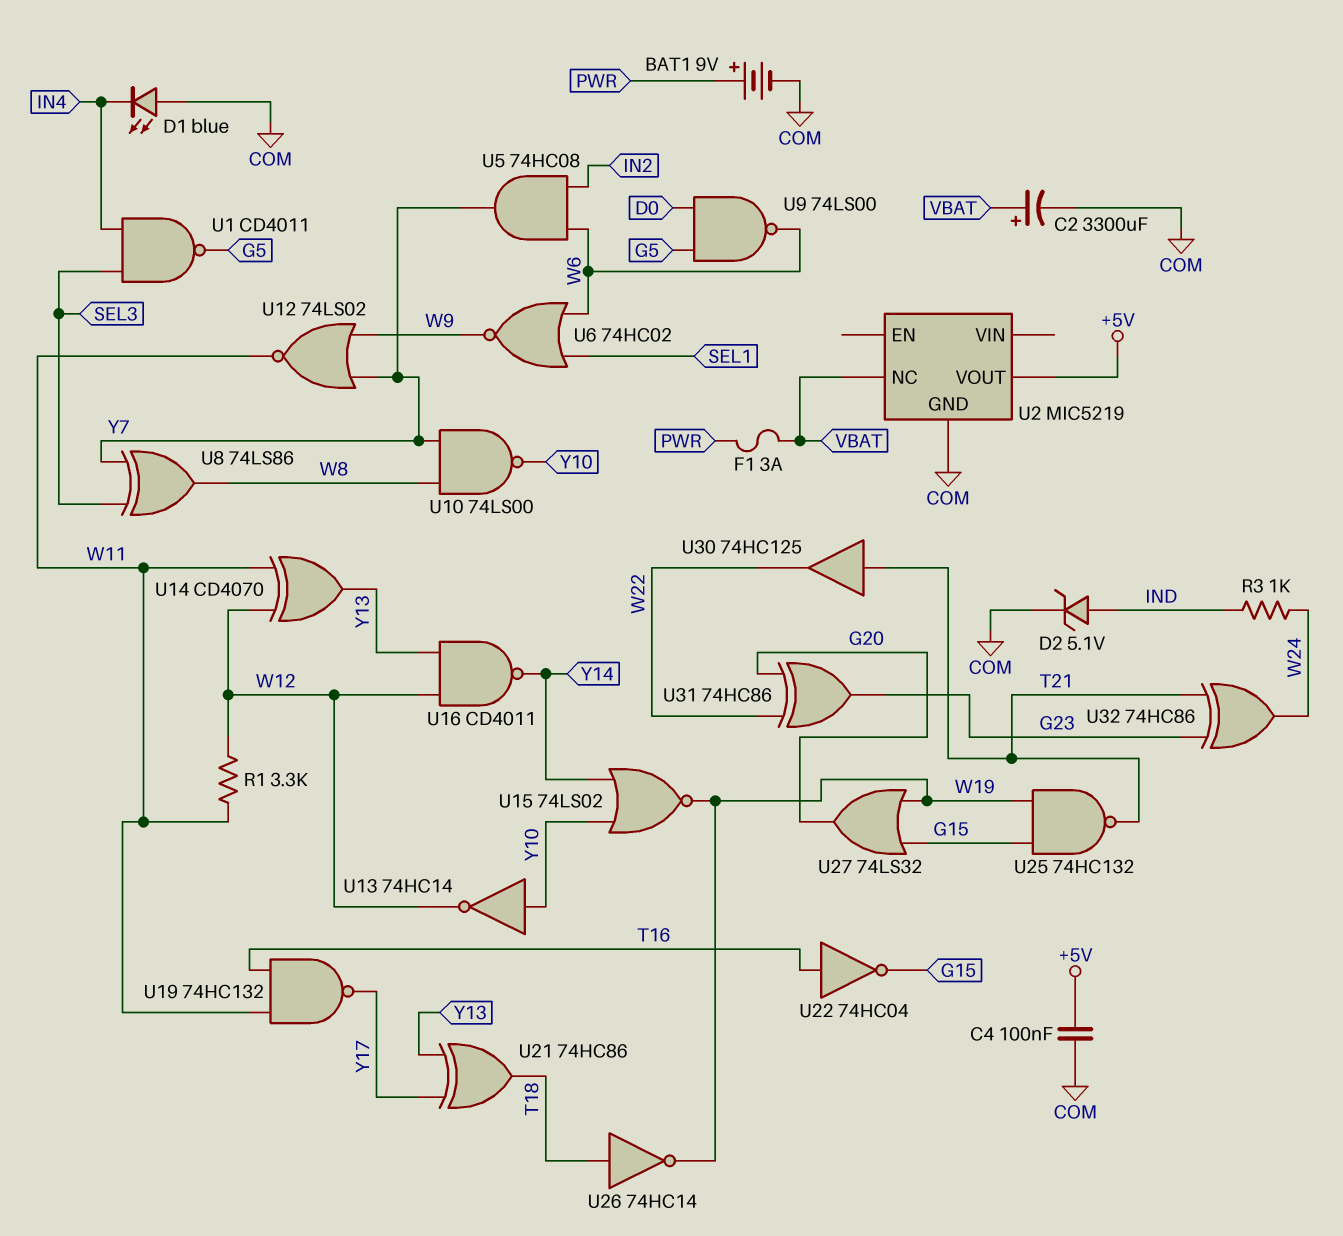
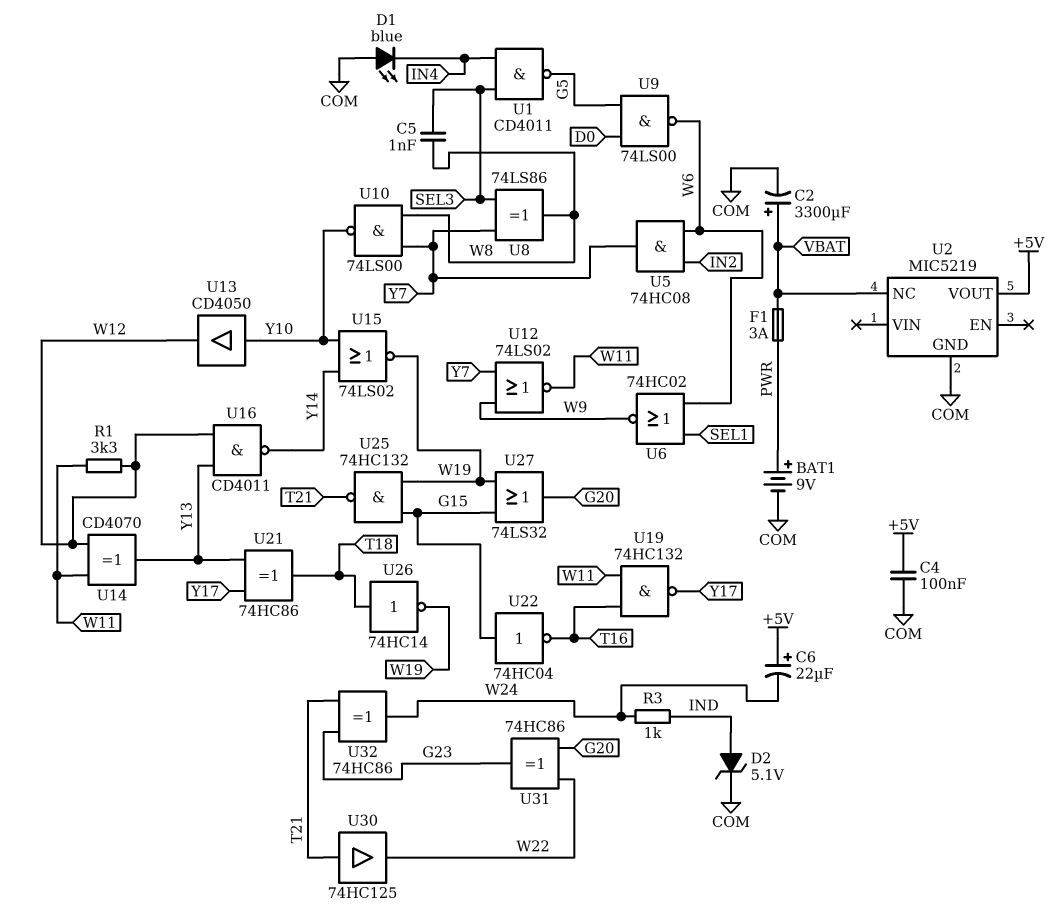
C5: none -> 1nF (SEL3, W8)
C6: none -> 22uF (plus +5V, minus W24)
U13: NOT 74HC14 (in Y10, out W12) -> buffer CD4050 (in Y10, out W12)
U22: NOT 74HC04 (in T16, out G15) -> NOT 74HC04 (in G15, out T16)

